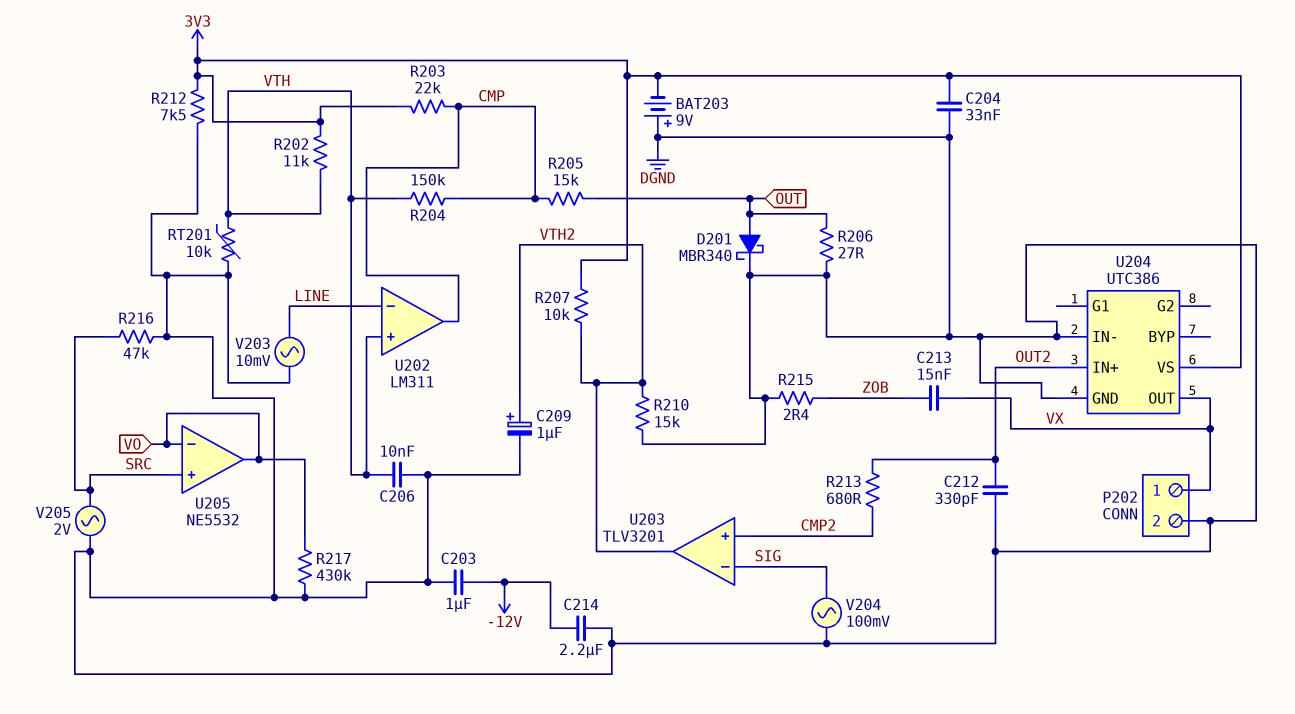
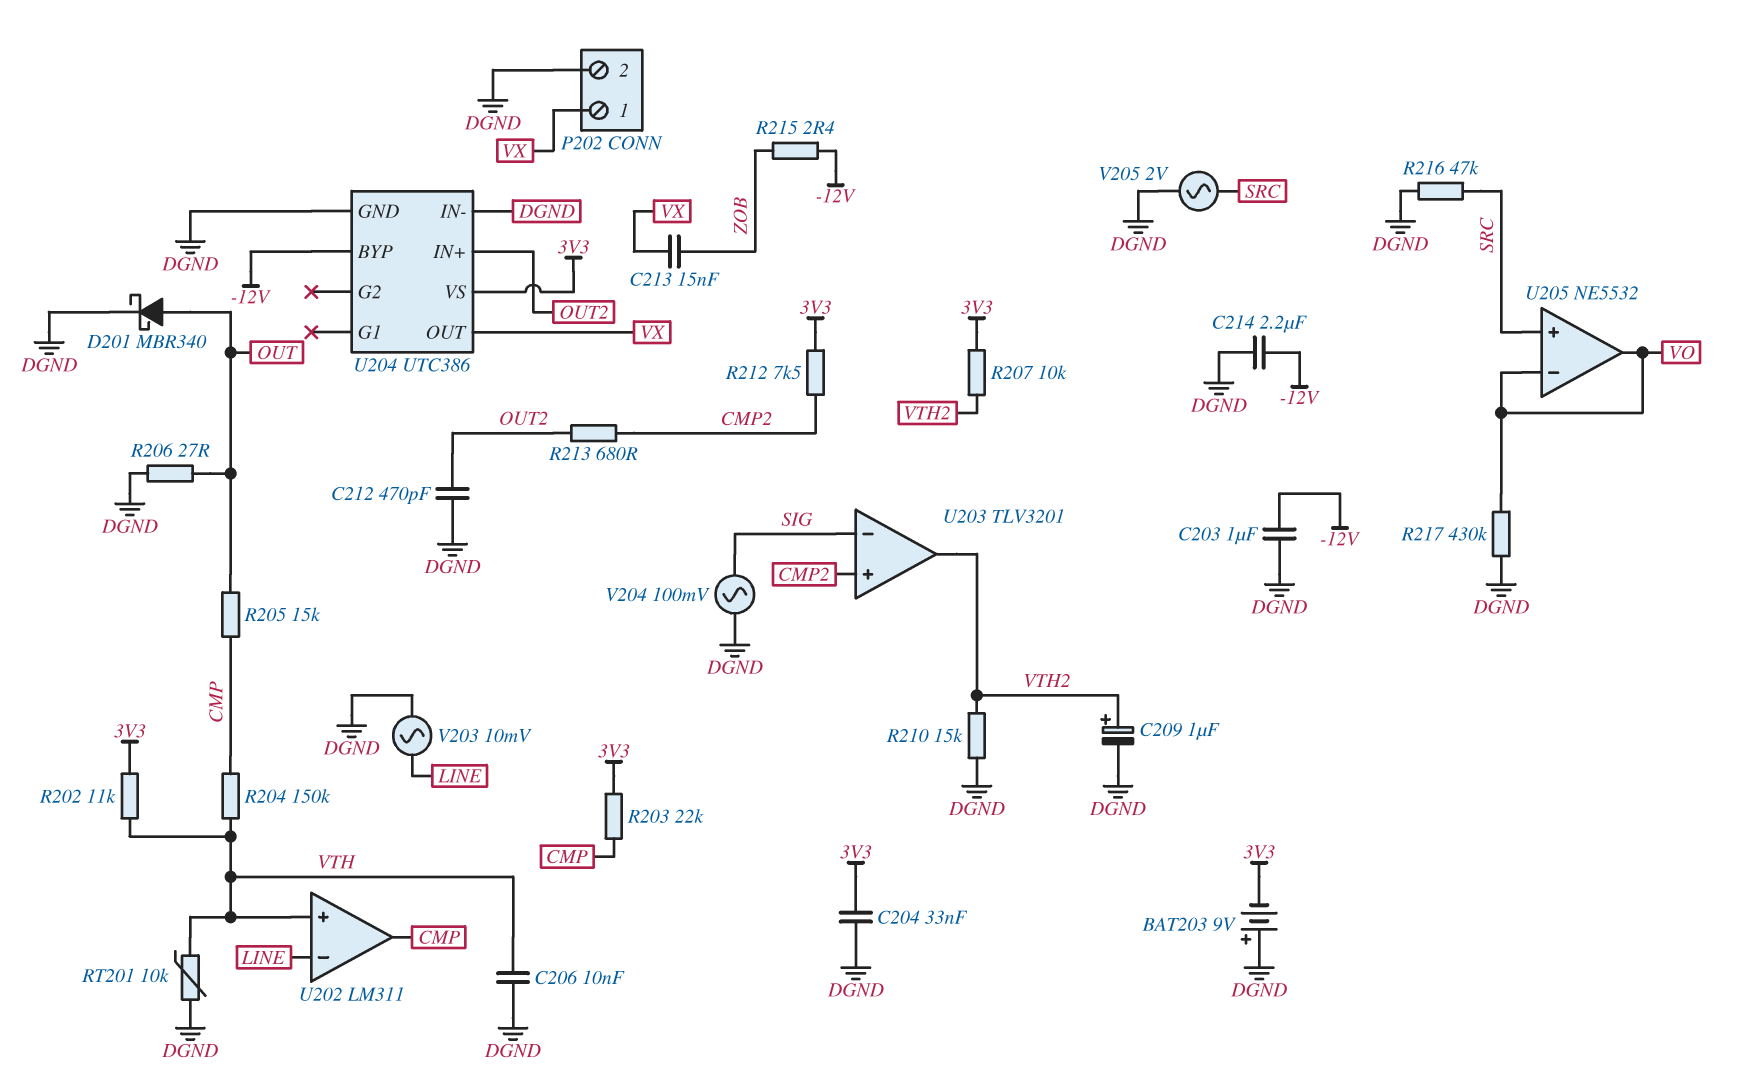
C212: 330pF (DGND, OUT2) -> 470pF (DGND, OUT2)
R212: 7.5k (3V3, DGND) -> 7.5k (3V3, CMP2)
R215: 2.4 (DGND, ZOB) -> 2.4 (-12V, ZOB)
U204 pin BYP: none -> -12V

